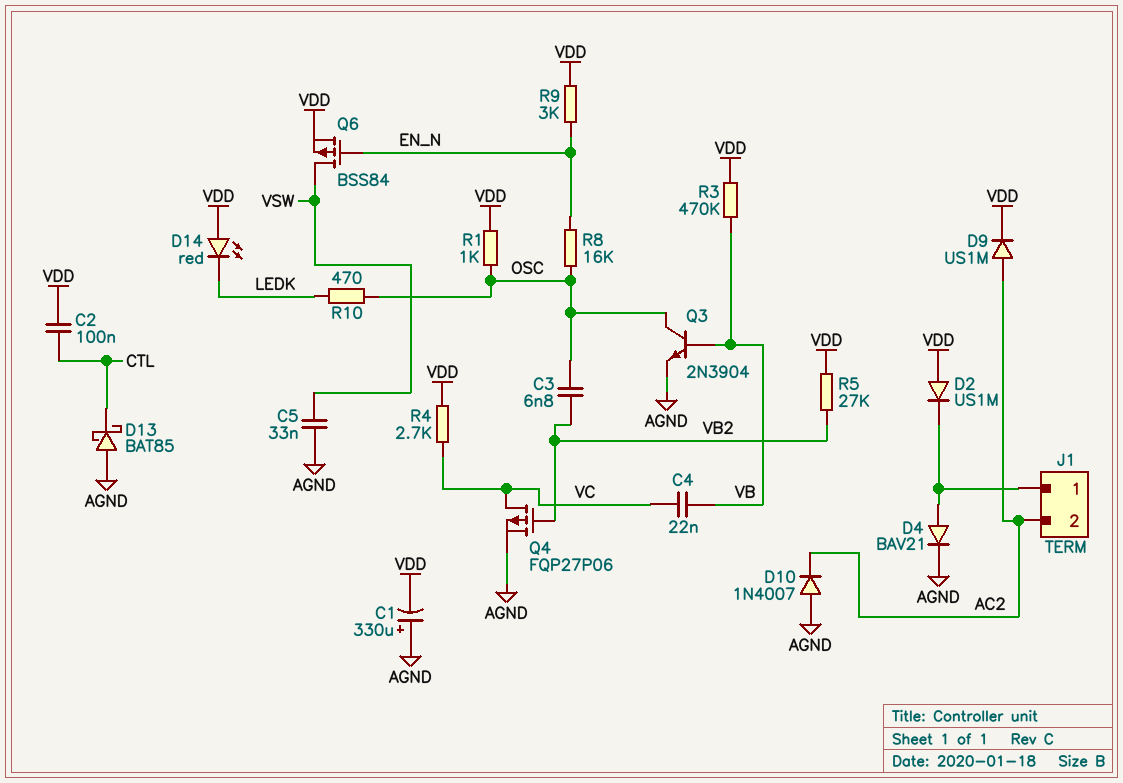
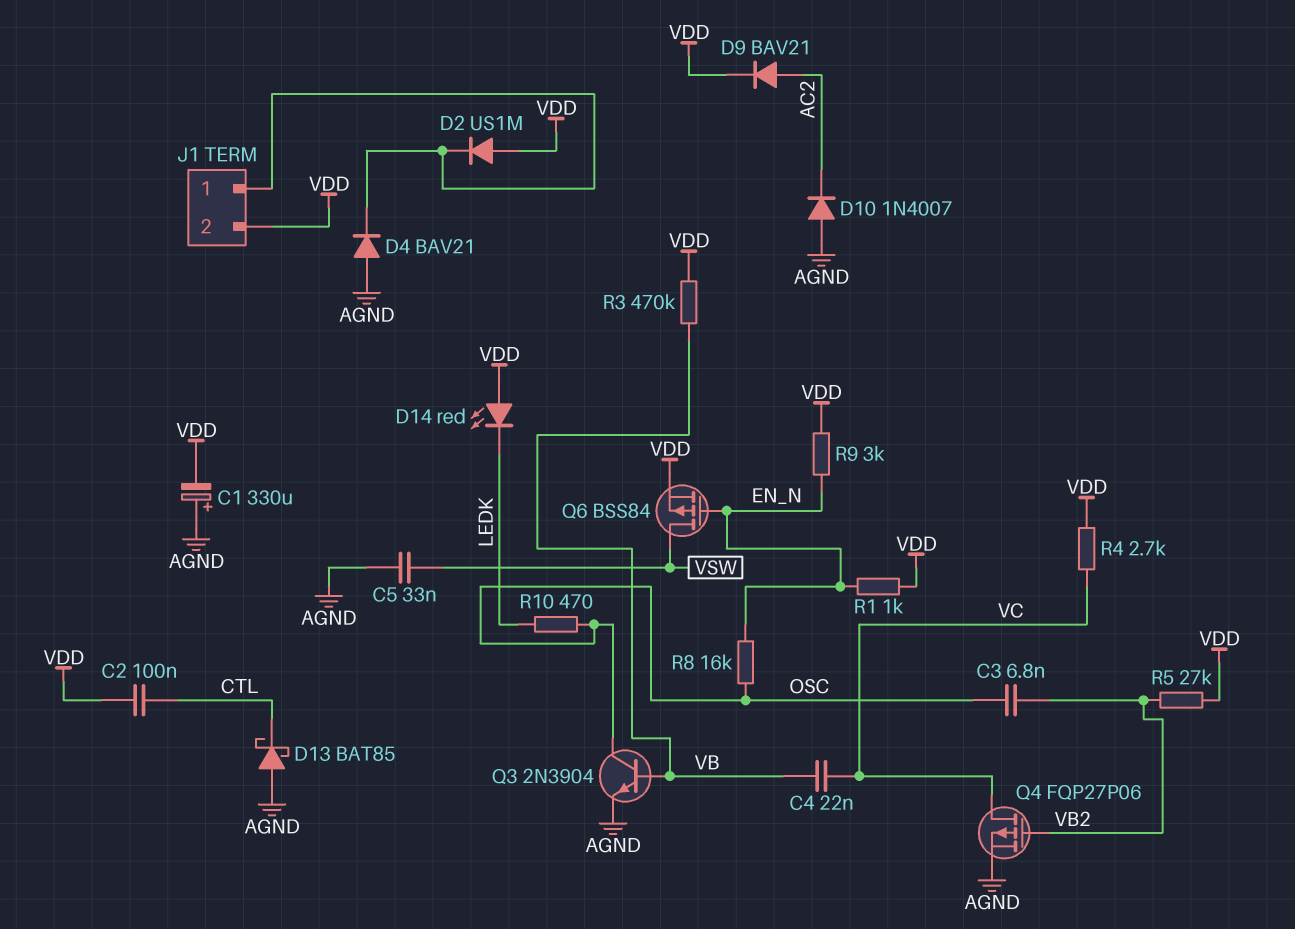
D4: diode BAV21 (A J1/1, K AGND) -> diode BAV21 (A AGND, K J1/1)
D9: diode US1M (A AC2, K VDD) -> diode BAV21 (A AC2, K VDD)
J1 pin 2: AC2 -> VDD
R1: 1k (OSC, VDD) -> 1k (EN_N, VDD)

